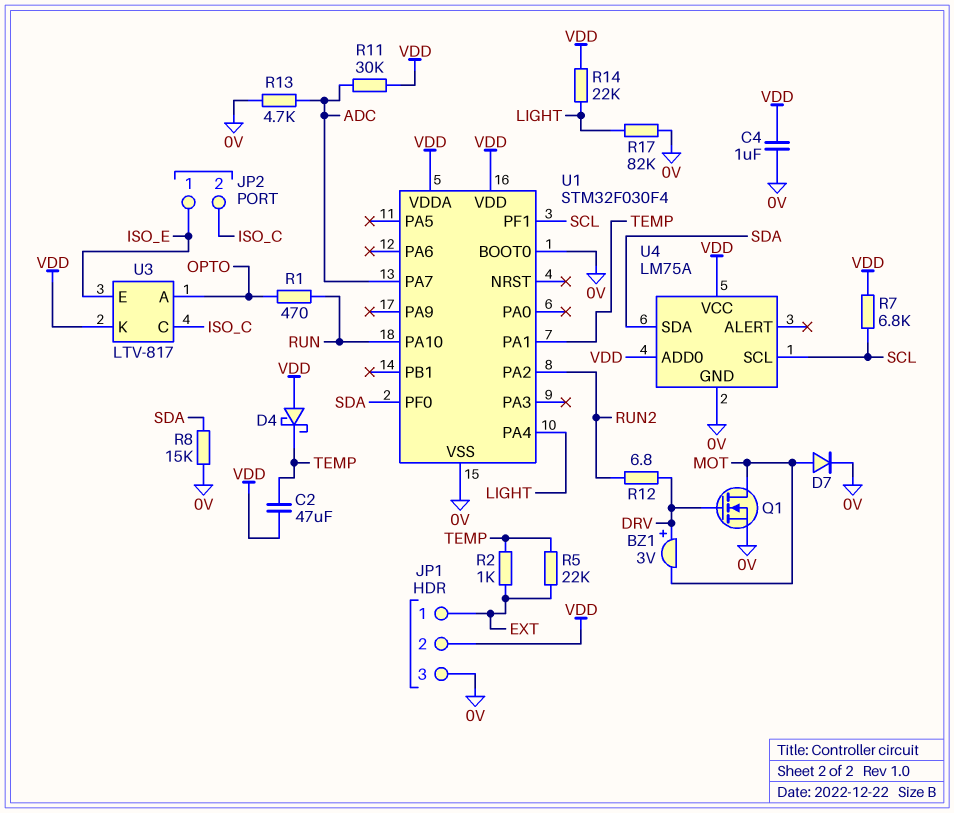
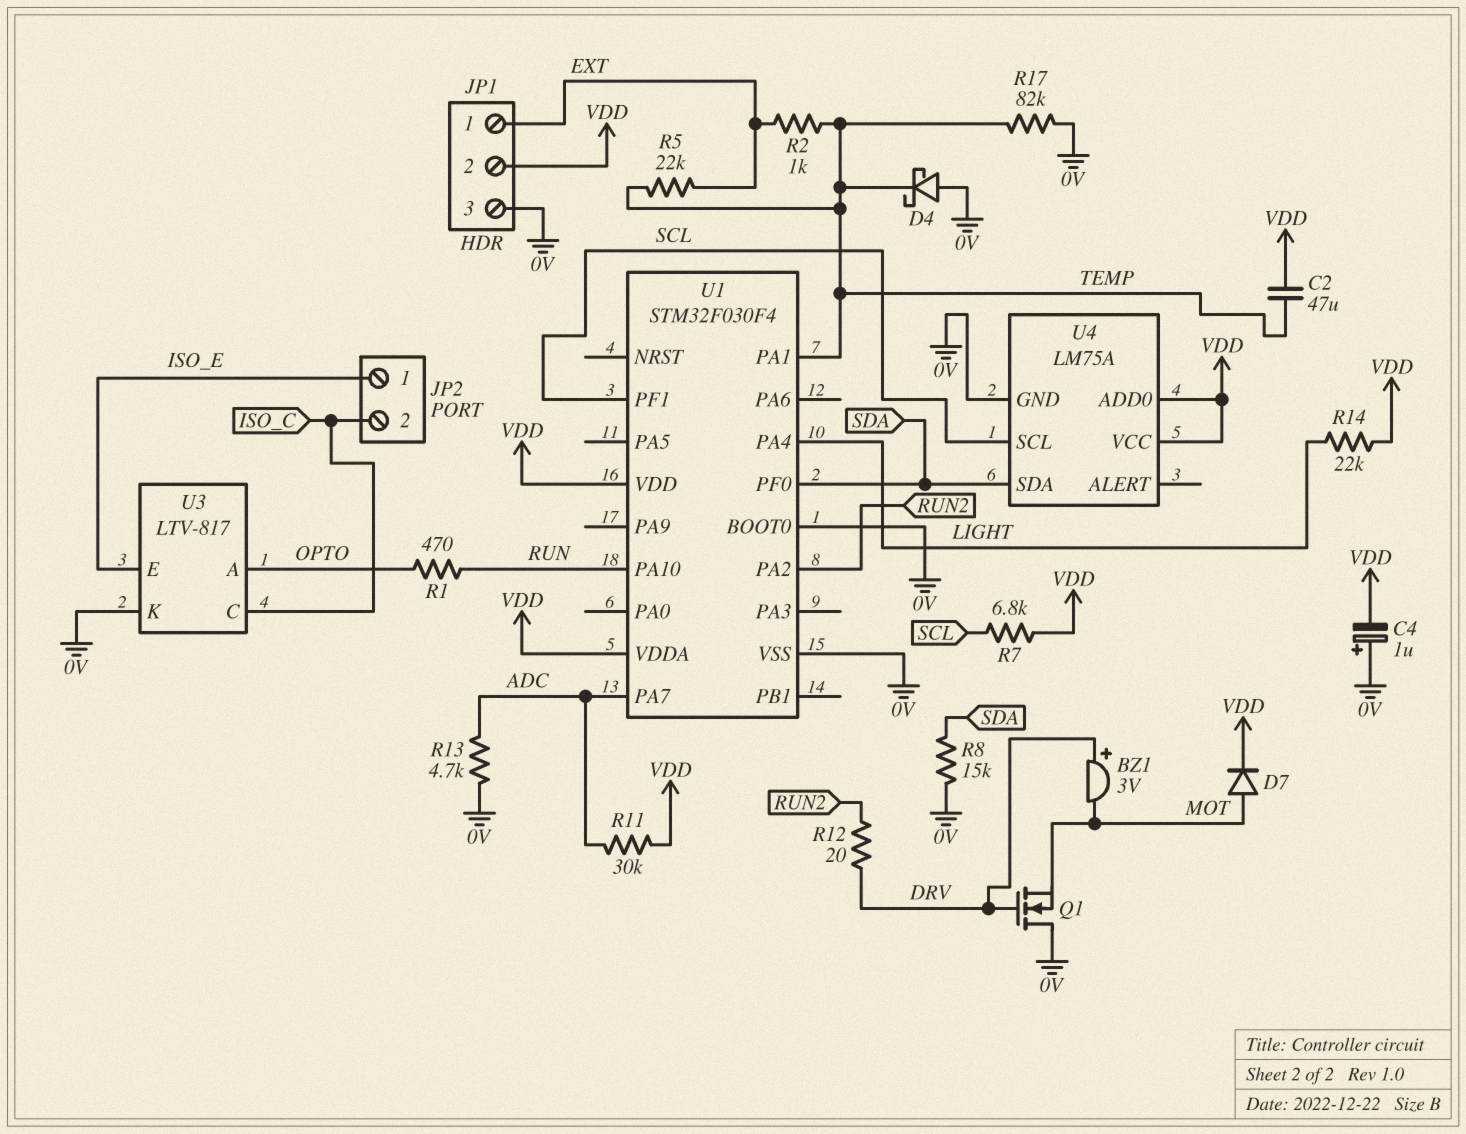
C4: 1uF (0V, VDD) -> 1uF (plus 0V, minus VDD)
D4: schottky (A VDD, K TEMP) -> schottky (A 0V, K TEMP)
D7: diode (A MOT, K 0V) -> diode (A MOT, K VDD)
Q1: NMOS (G DRV, D MOT, S 0V) -> NMOS (G DRV, D 0V, S MOT)
R12: 6.8 (DRV, RUN2) -> 20 (DRV, RUN2)
R17: 82k (0V, LIGHT) -> 82k (0V, TEMP)
U3 pin K: VDD -> 0V

